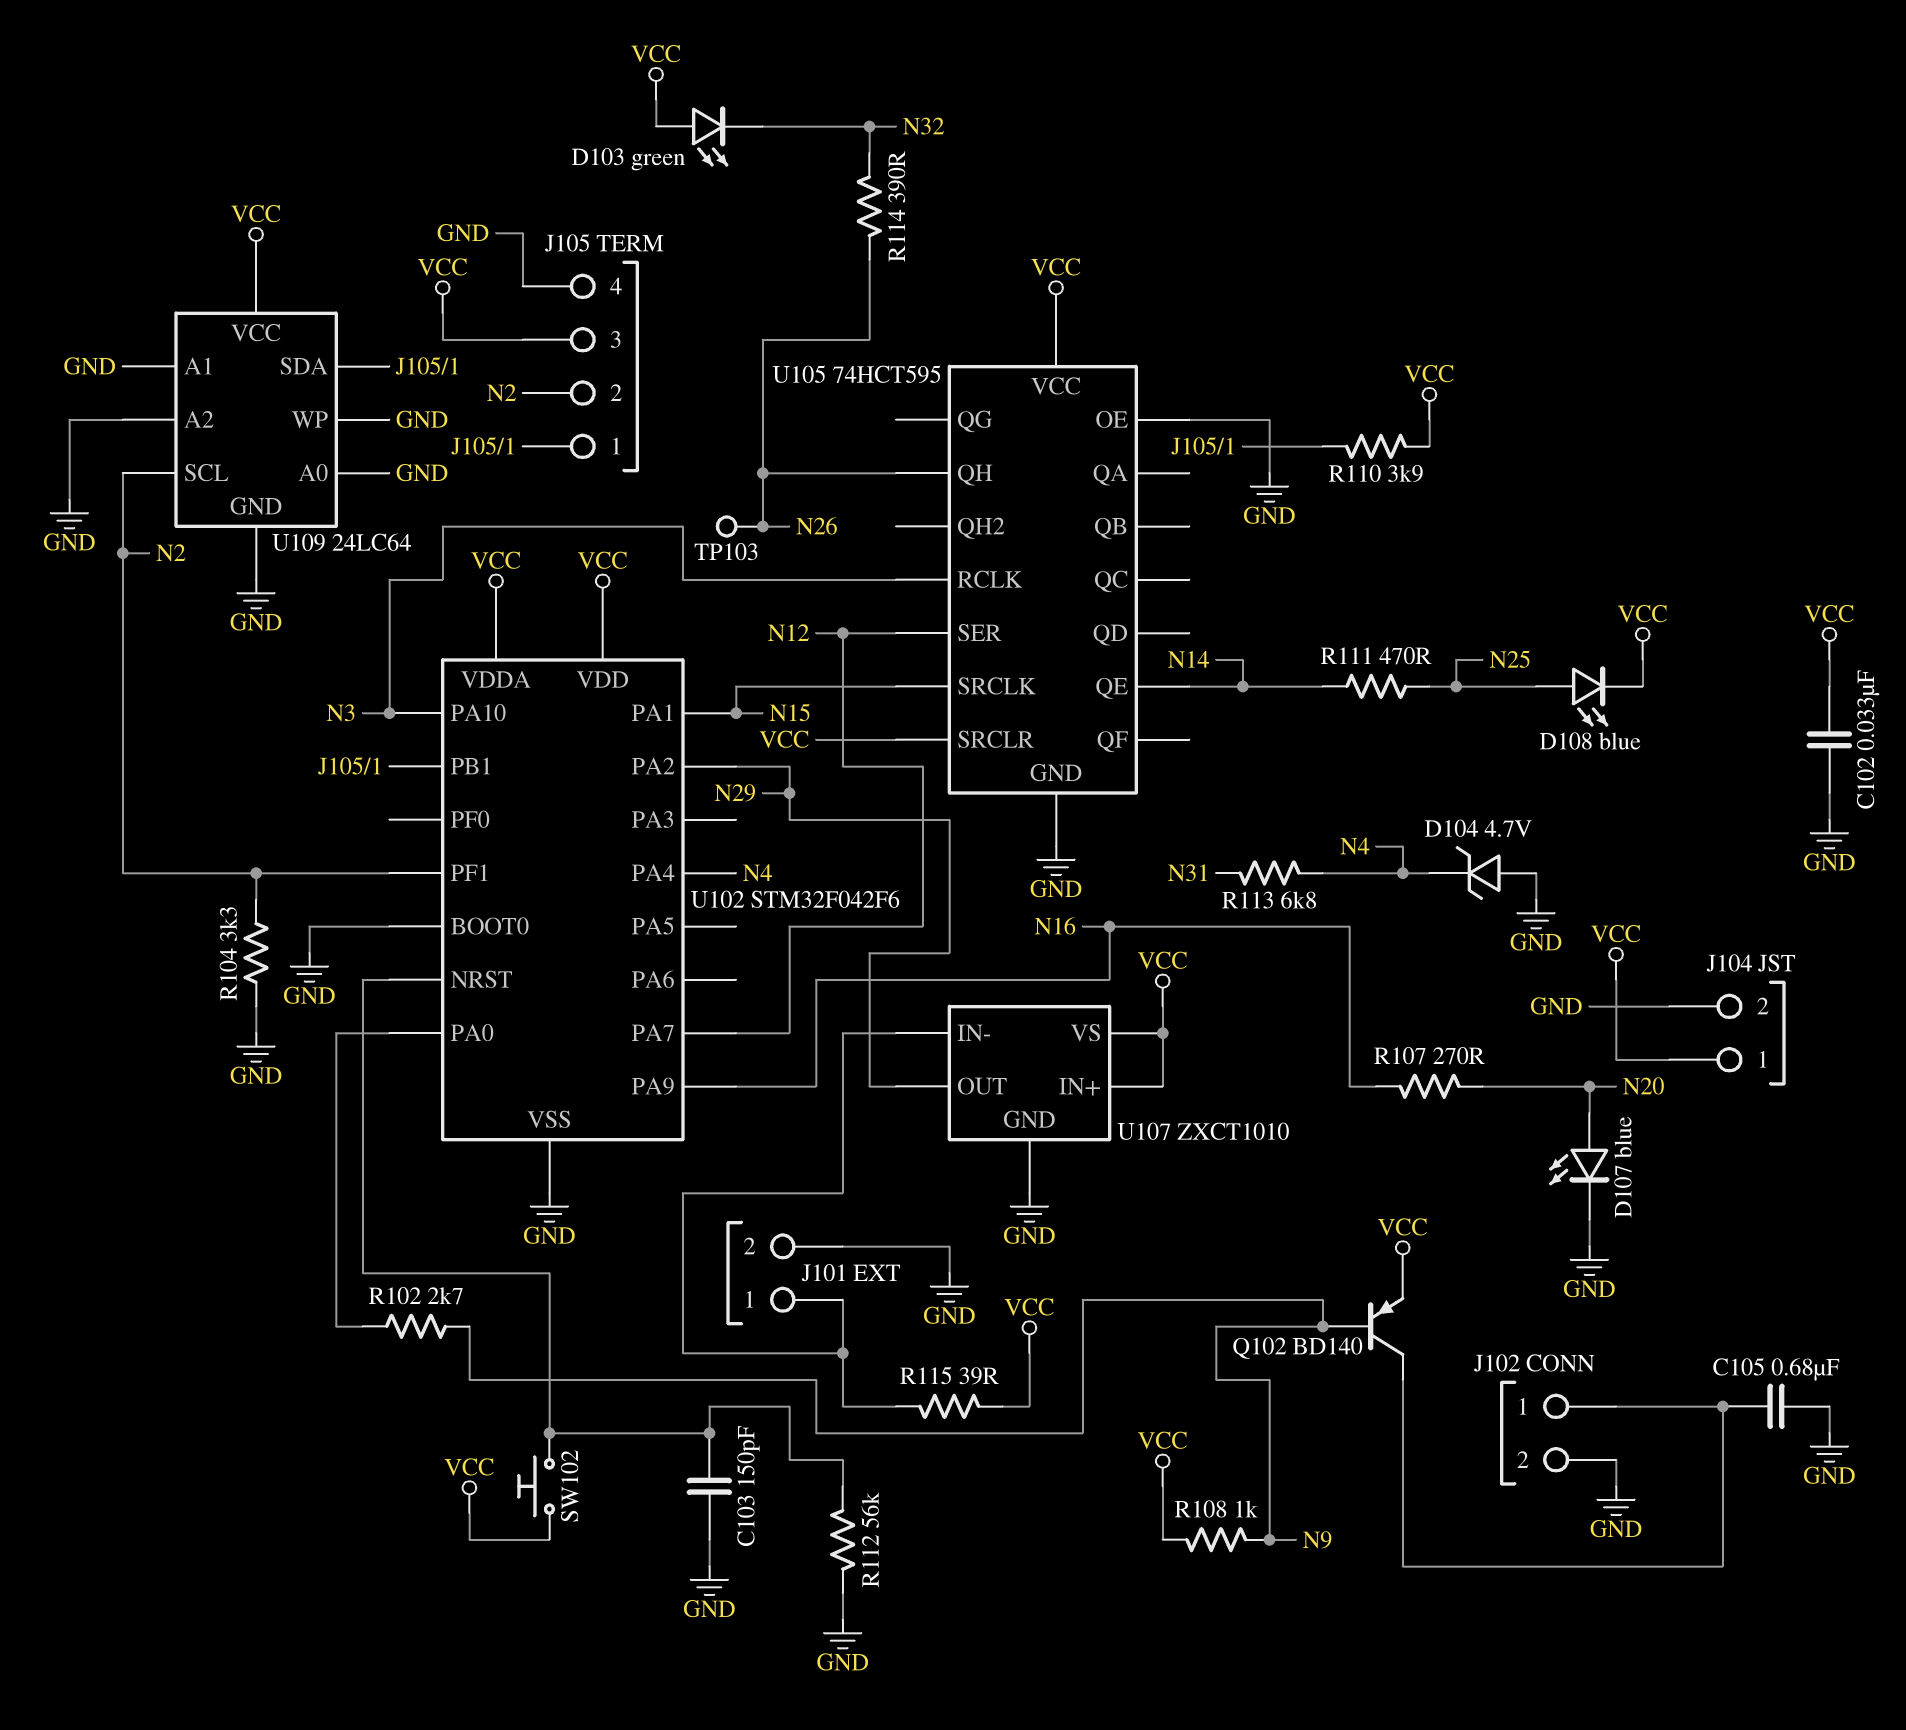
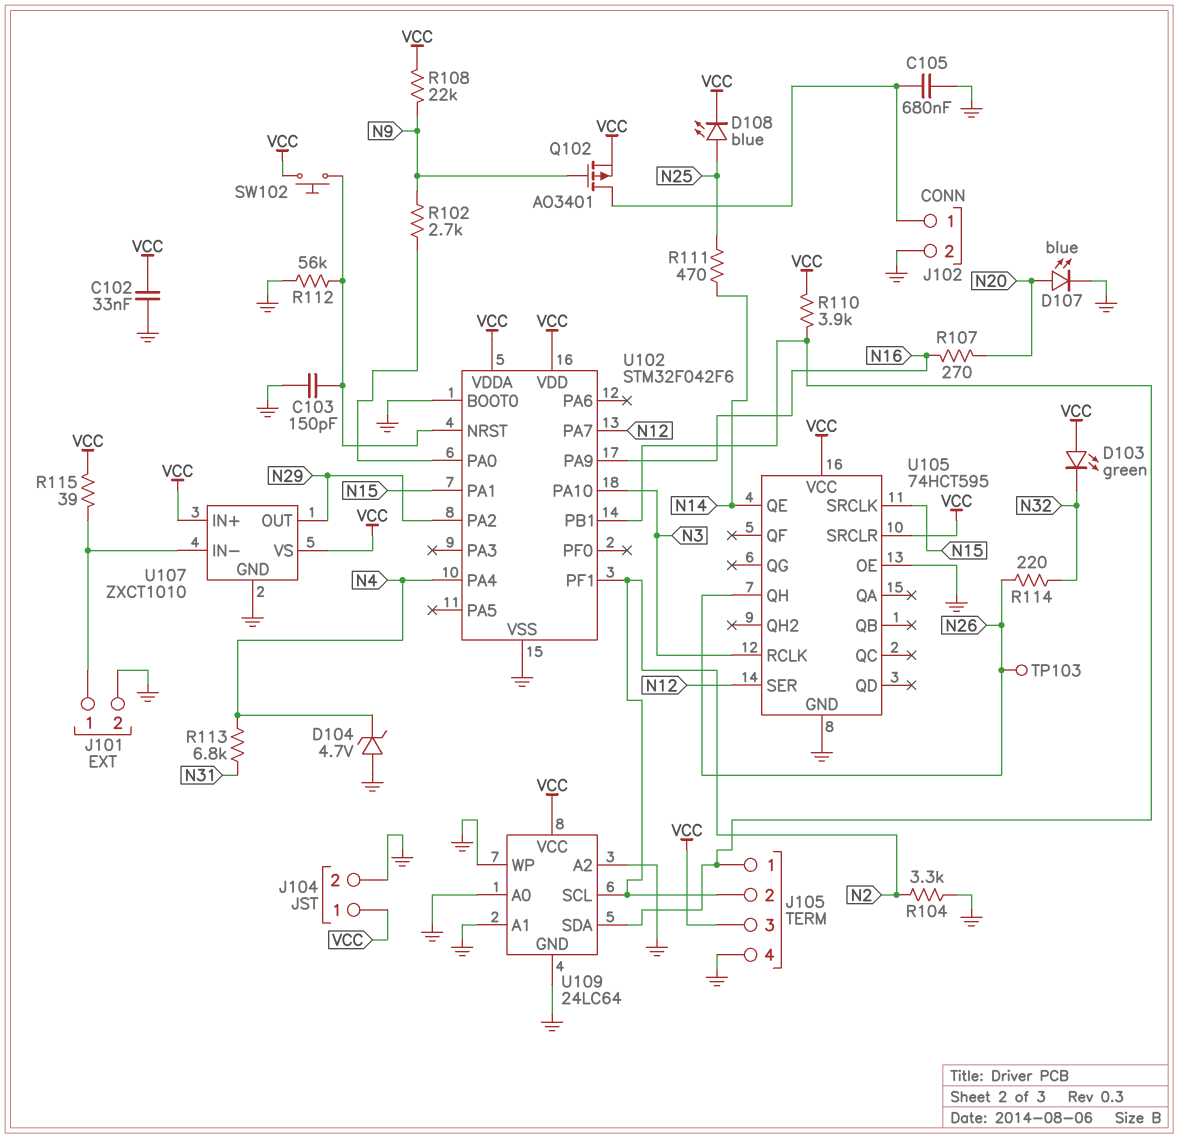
Q102: PNP BD140 (B N9, C J102/1, E VCC) -> PMOS AO3401 (G N9, D J102/1, S VCC)
R108: 1k (N9, VCC) -> 22k (N9, VCC)
R114: 390 (N26, N32) -> 220 (N26, N32)

